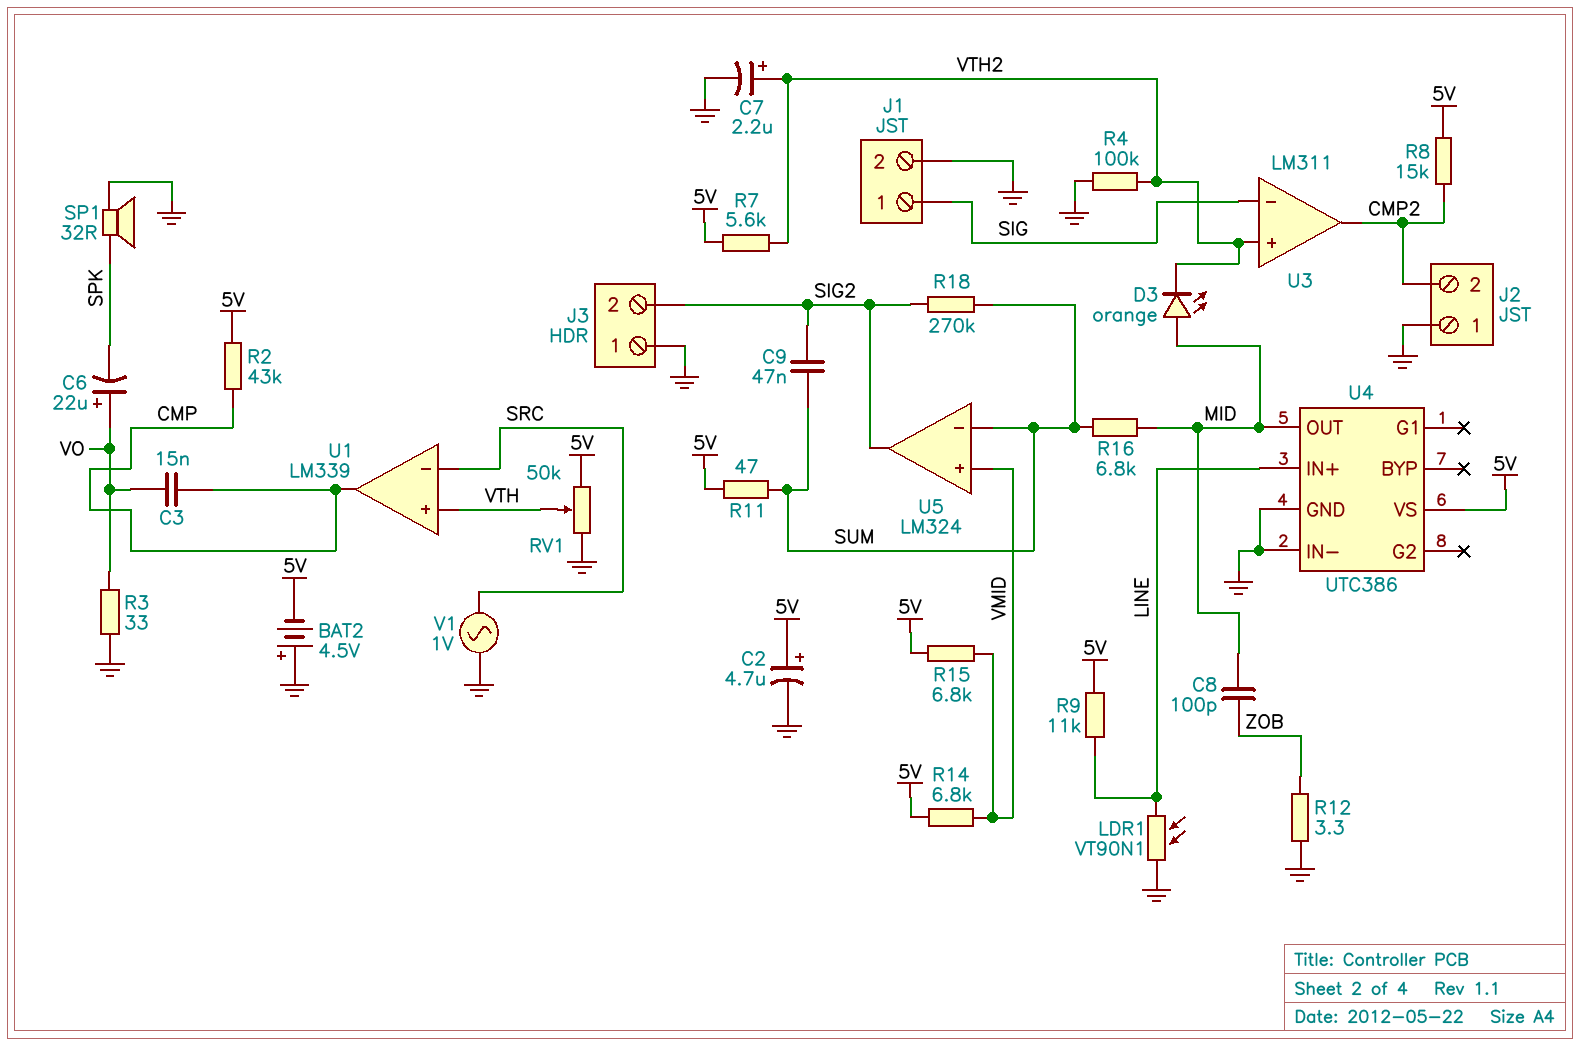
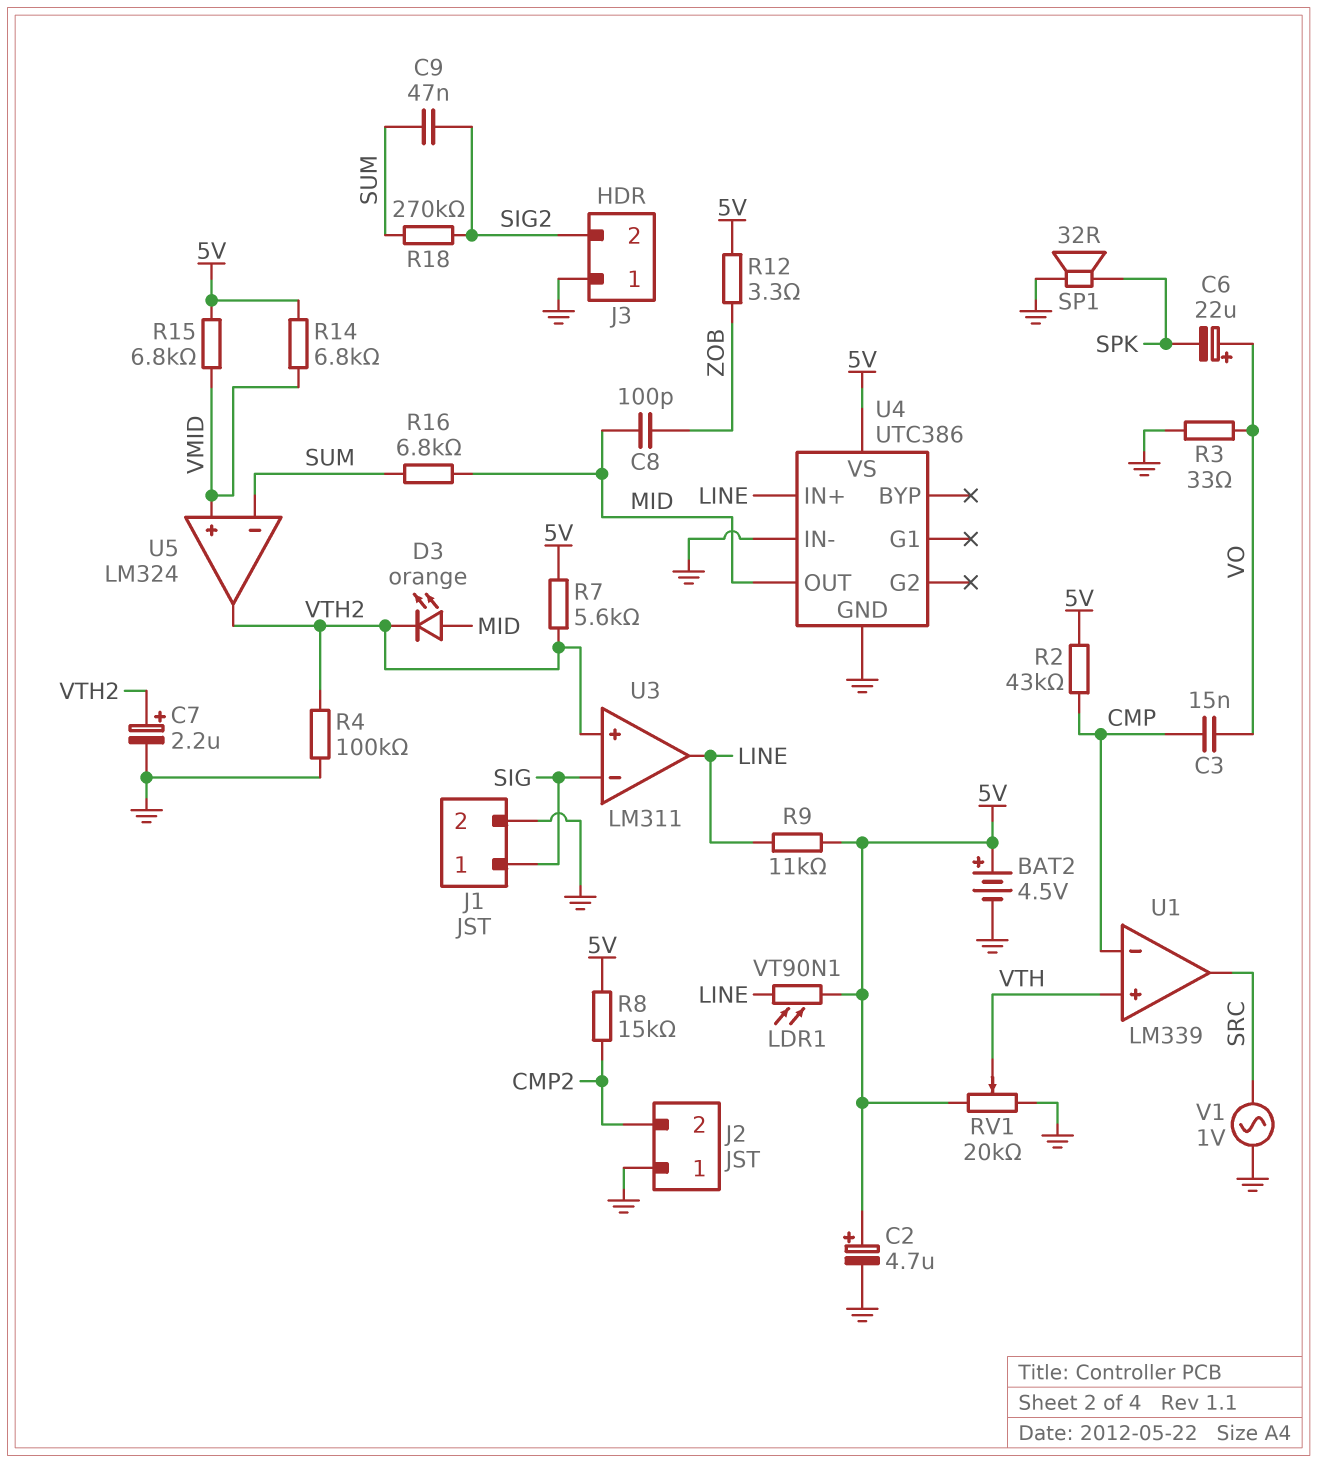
BAT2: 4.5V (plus GND, minus 5V) -> 4.5V (plus 5V, minus GND)
LDR1: VT90N1 (GND, LINE) -> VT90N1 (5V, LINE)
R11: 47 (5V, SUM) -> none
R12: 3.3 (GND, ZOB) -> 3.3 (5V, ZOB)
RV1: 50k (5V, GND, wiper VTH) -> 20k (5V, GND, wiper VTH)
U1 pin in-: SRC -> CMP
U1 pin out: CMP -> SRC
U3 pin out: CMP2 -> LINE
U5 pin out: SIG2 -> VTH2

